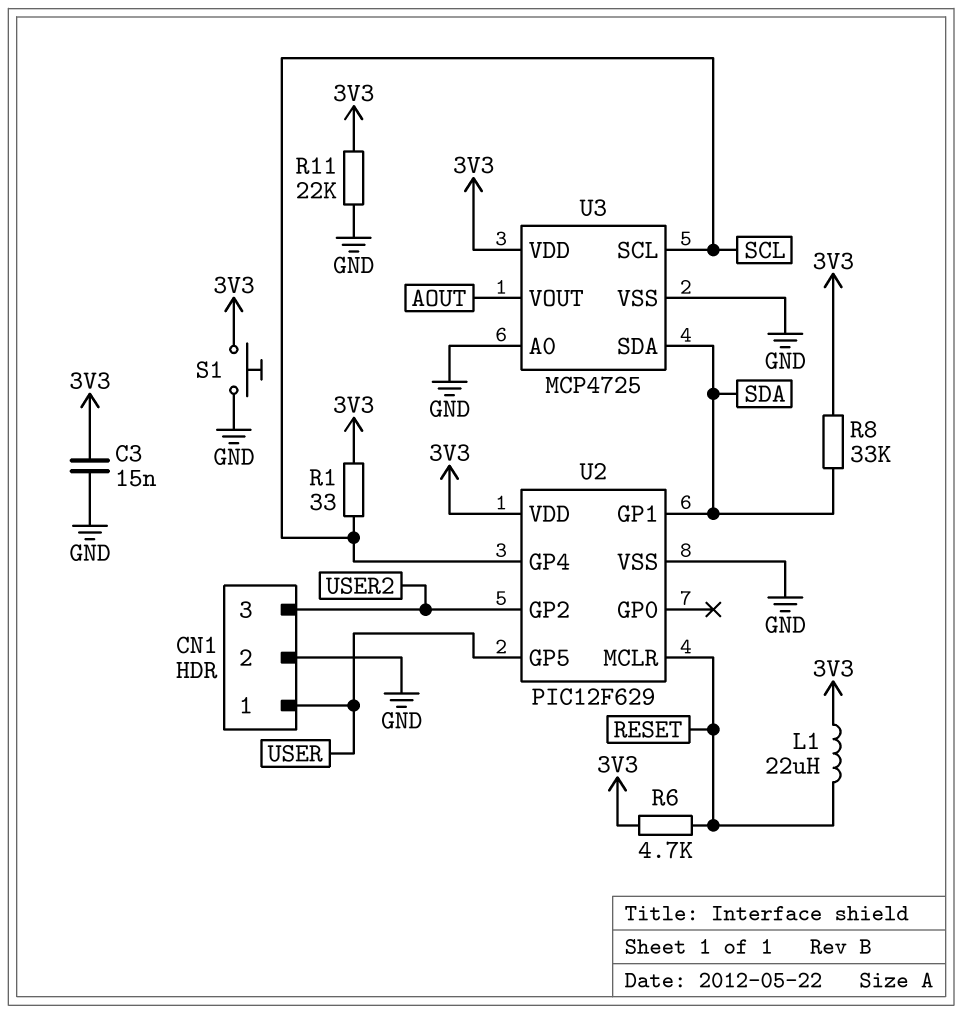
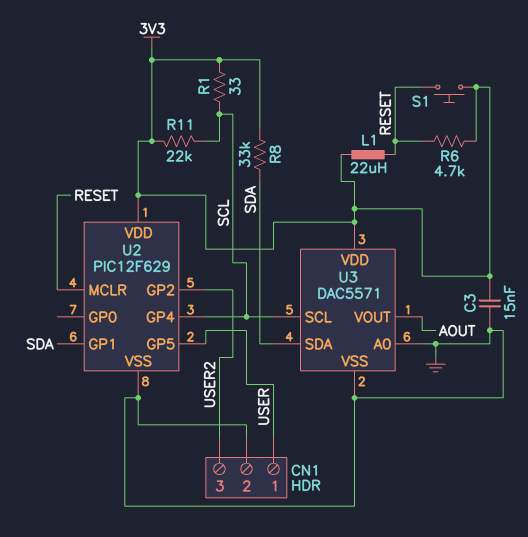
R11: 22k (3V3, GND) -> 22k (3V3, SCL)
S1: button (3V3, GND) -> button (3V3, RESET)
U3: MCP4725 -> DAC5571

